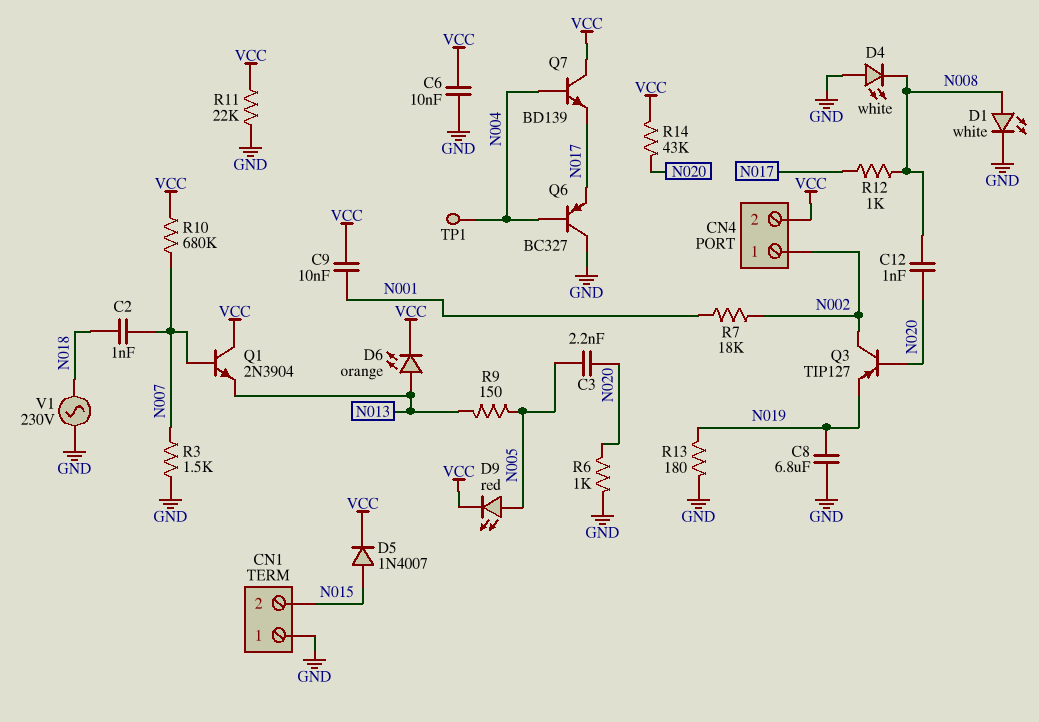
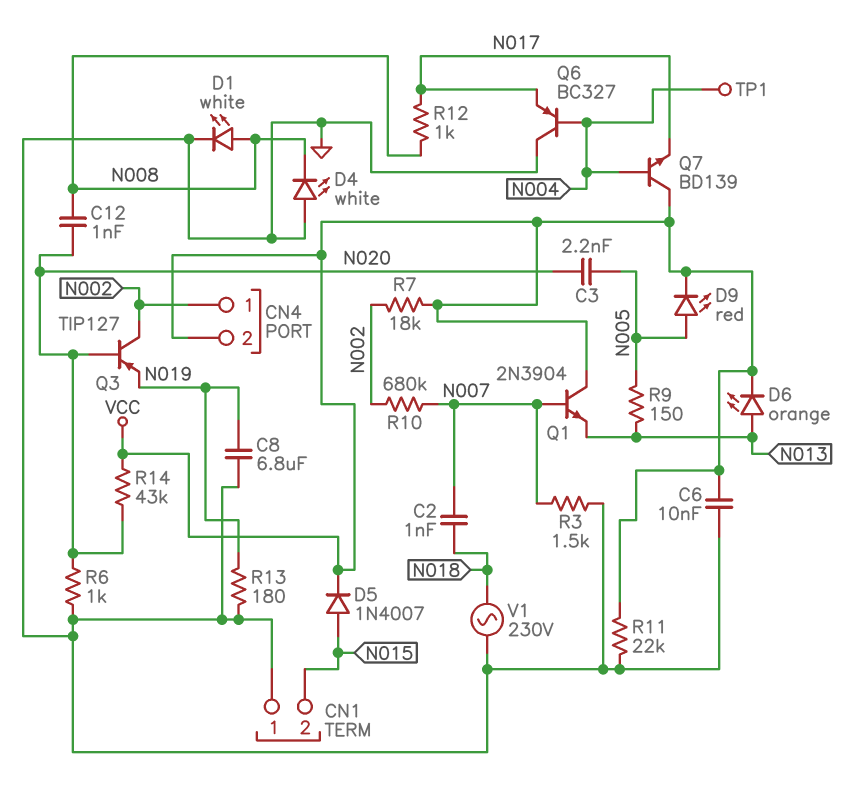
C9: 10nF (N001, VCC) -> none
R7: 18k (N001, N002) -> 18k (N002, VCC)
R10: 680k (N007, VCC) -> 680k (N002, N007)

